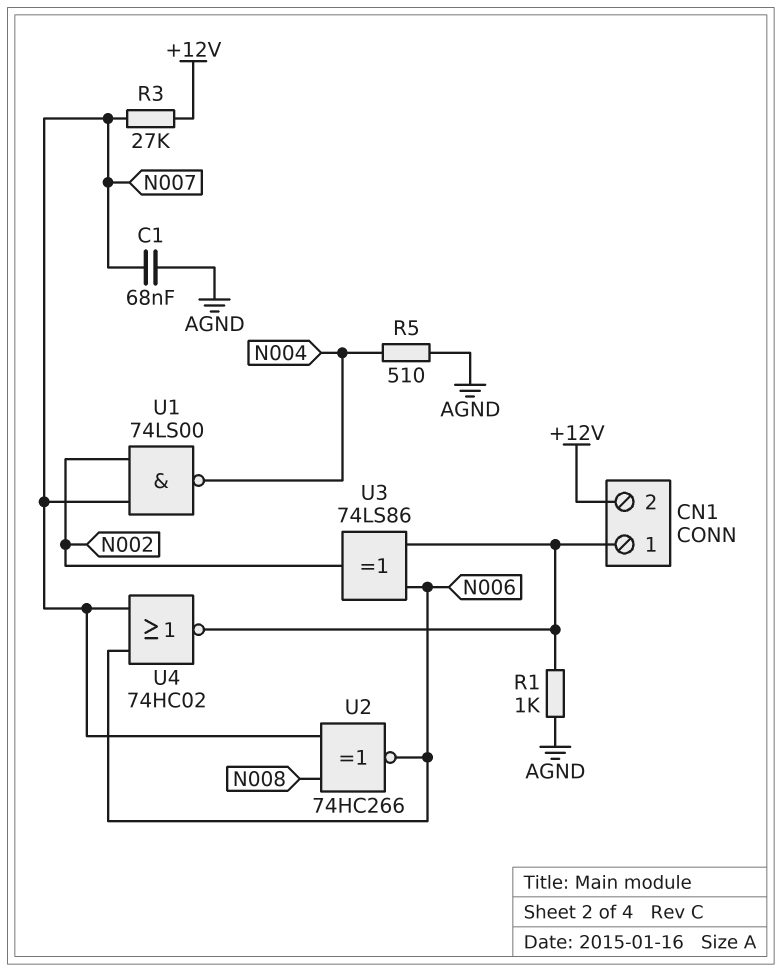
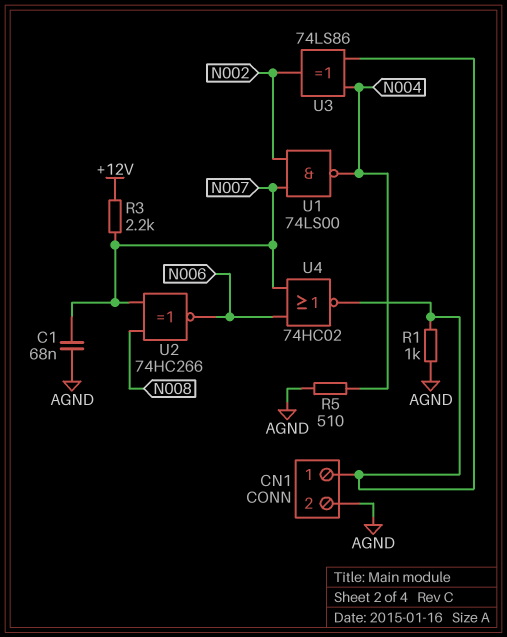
CN1 pin 2: +12V -> AGND
R3: 27k (+12V, N007) -> 2.2k (+12V, N007)
U3: XOR 74LS86 (in CN1/1, in N006, out N002) -> XOR 74LS86 (in CN1/1, in N004, out N002)

